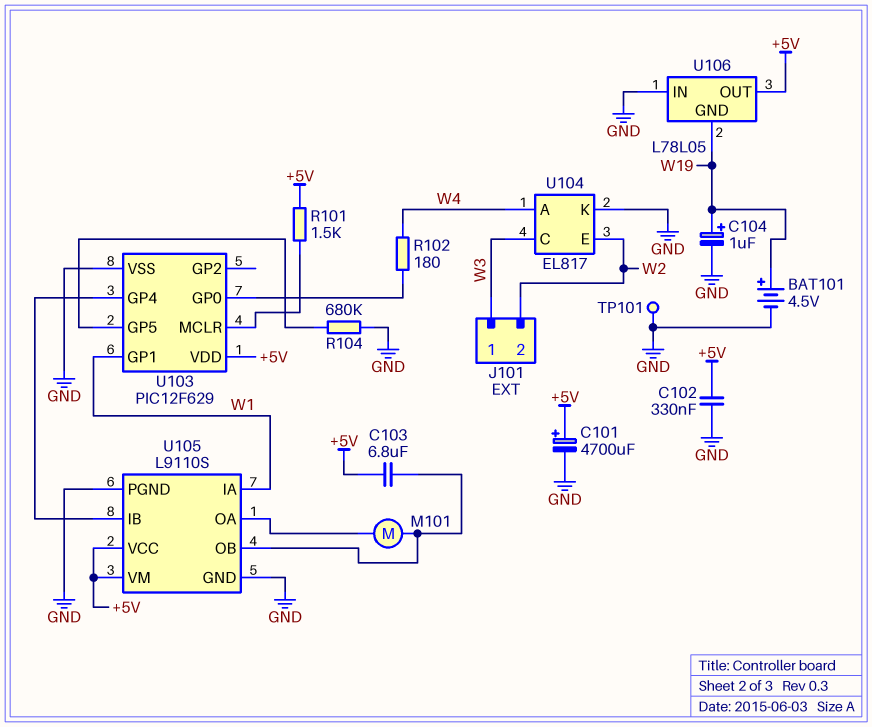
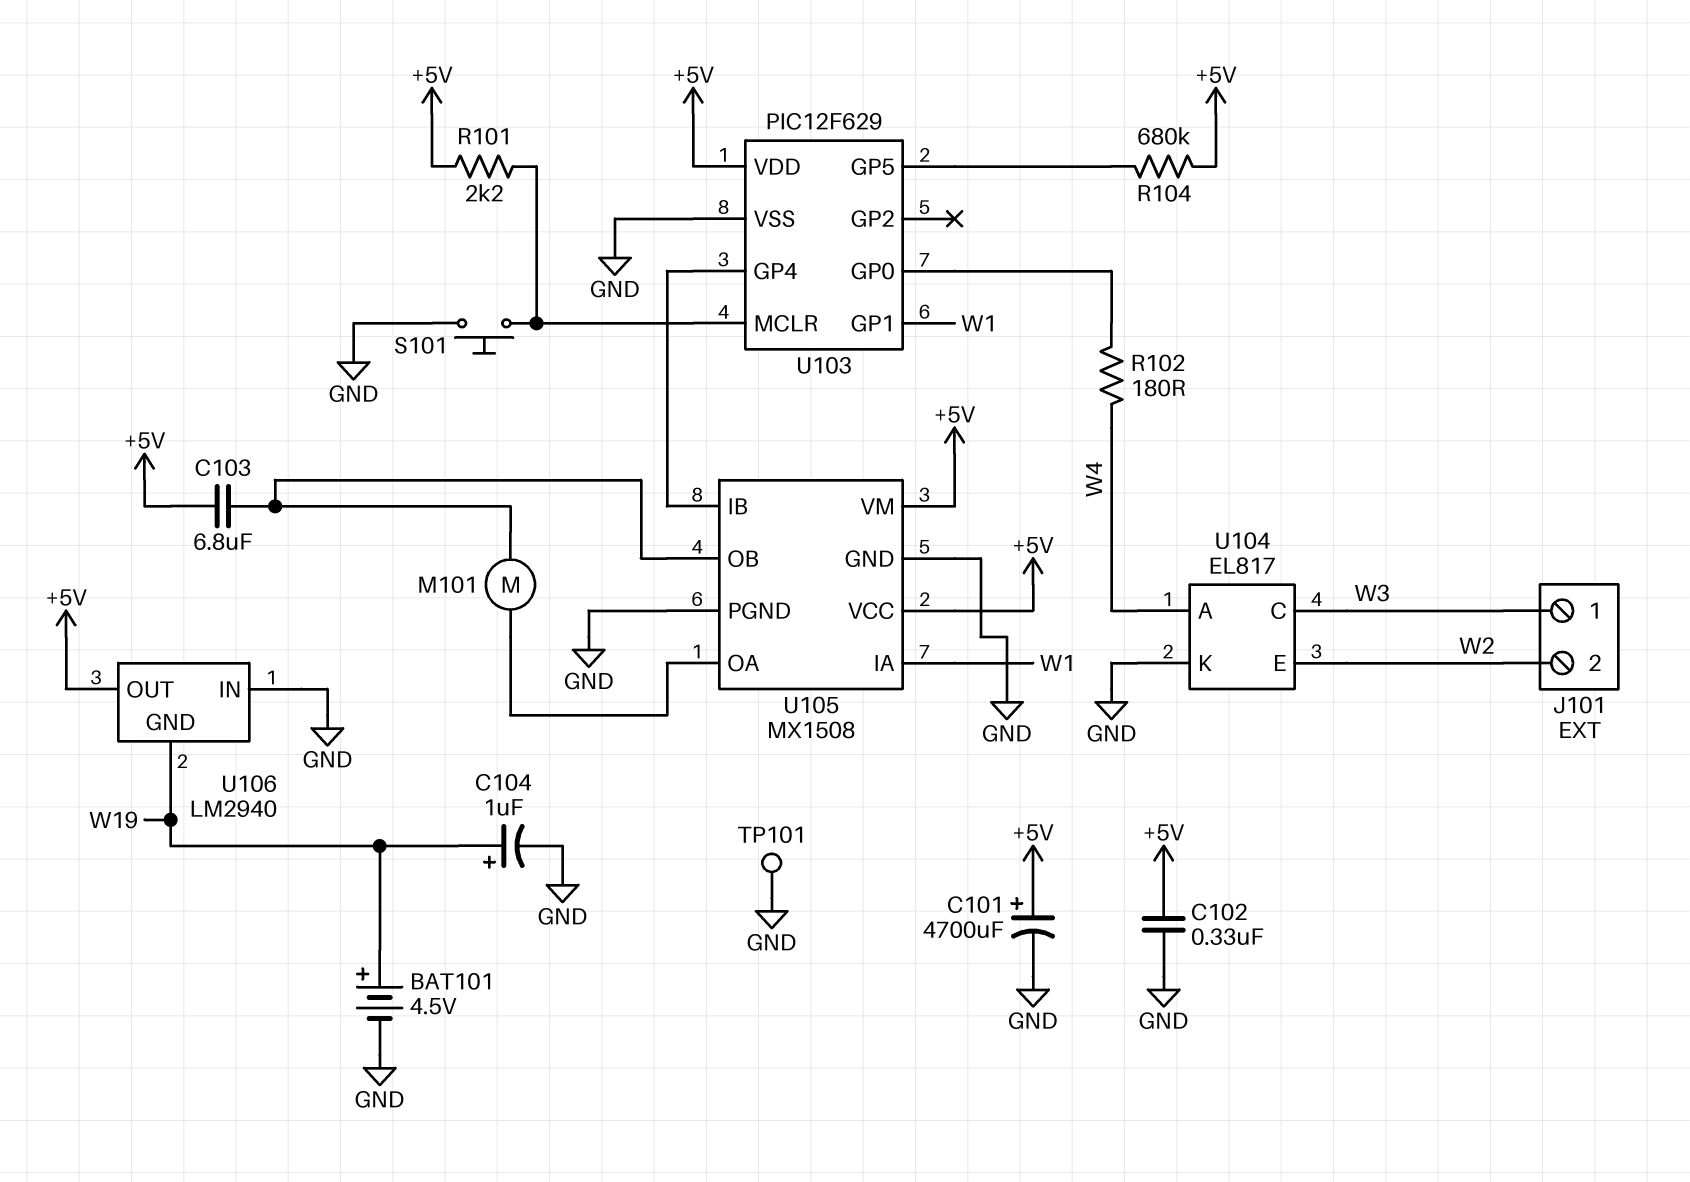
R101: 1.5k (+5V, U103/MCLR) -> 2.2k (+5V, U103/MCLR)
R104: 680k (GND, U103/GP5) -> 680k (+5V, U103/GP5)
S101: none -> button (GND, U103/MCLR)
U105: L9110S -> MX1508
U106: L78L05 -> LM2940

